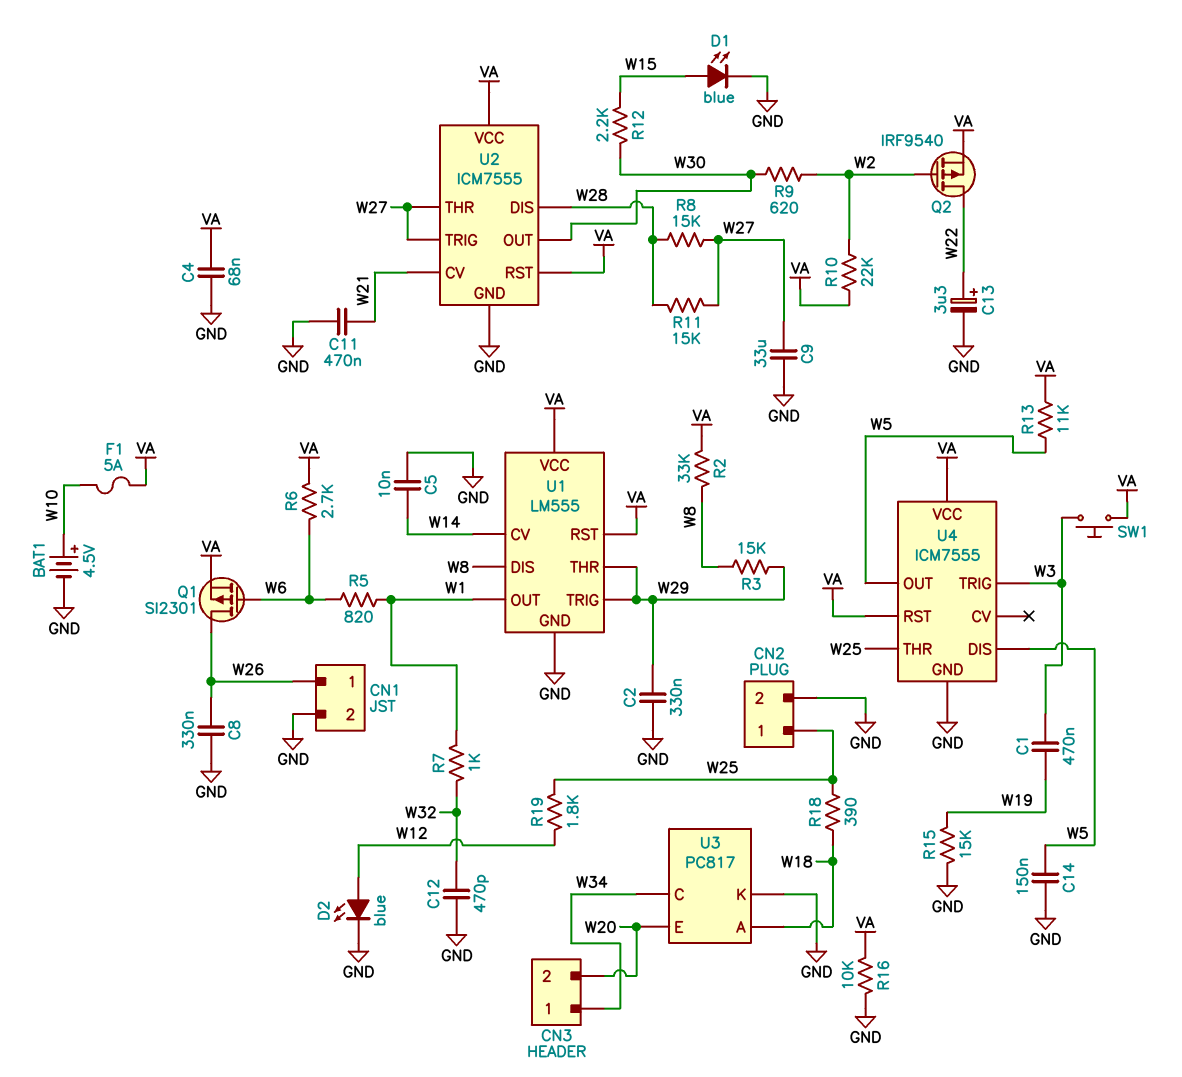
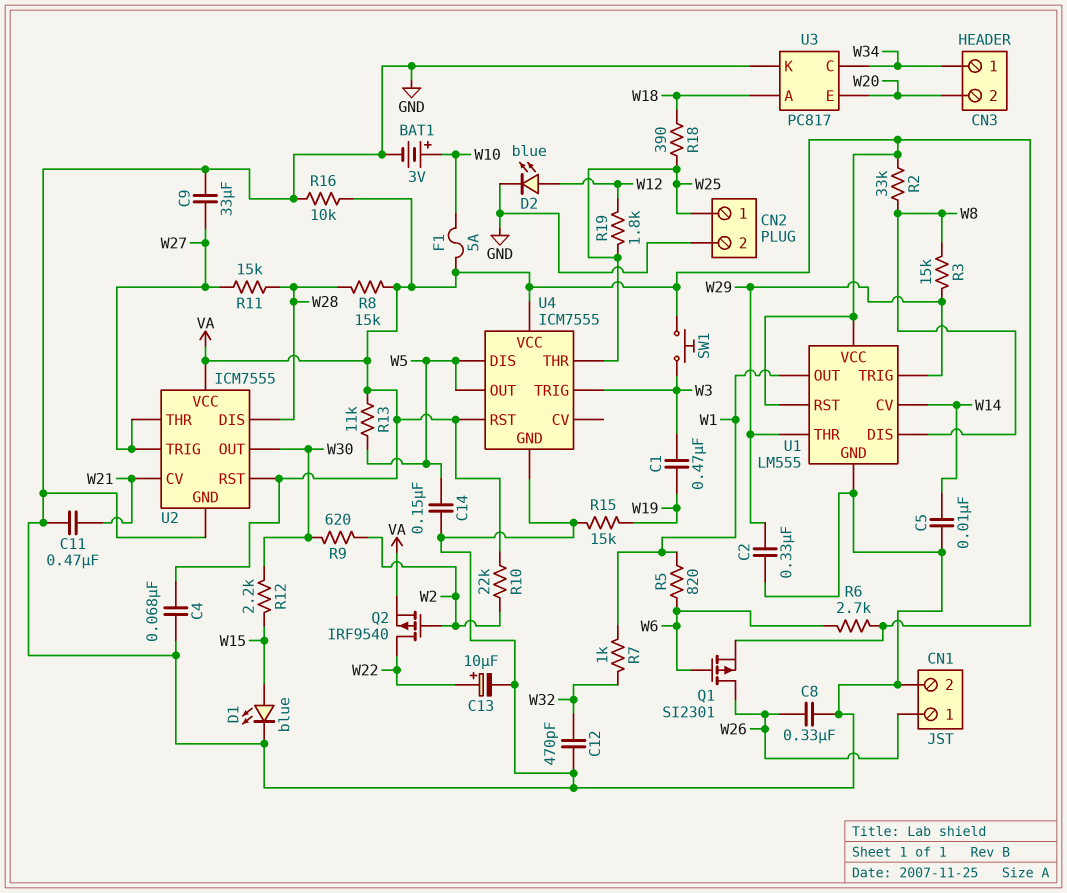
BAT1: 4.5V (plus W10, minus GND) -> 3V (plus W10, minus GND)
C13: 3.3uF (plus W22, minus GND) -> 10uF (plus W22, minus GND)
R8: 15k (W27, W28) -> 15k (VA, W28)

